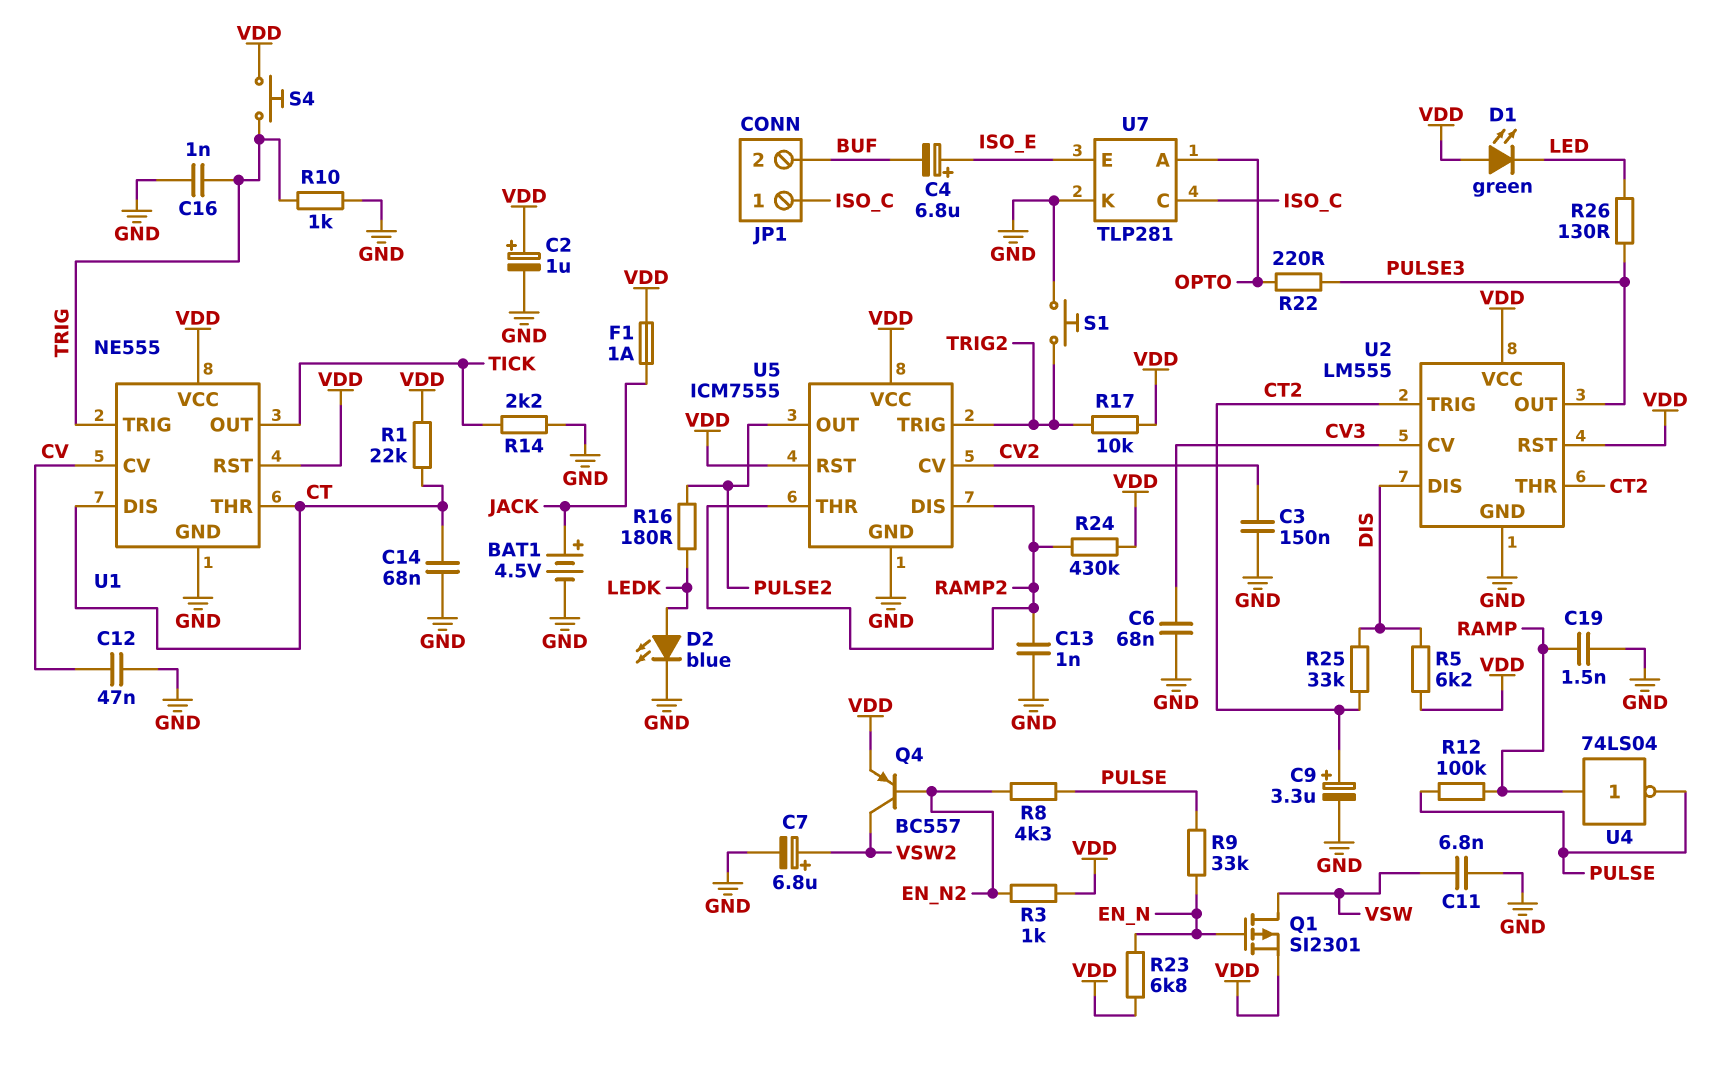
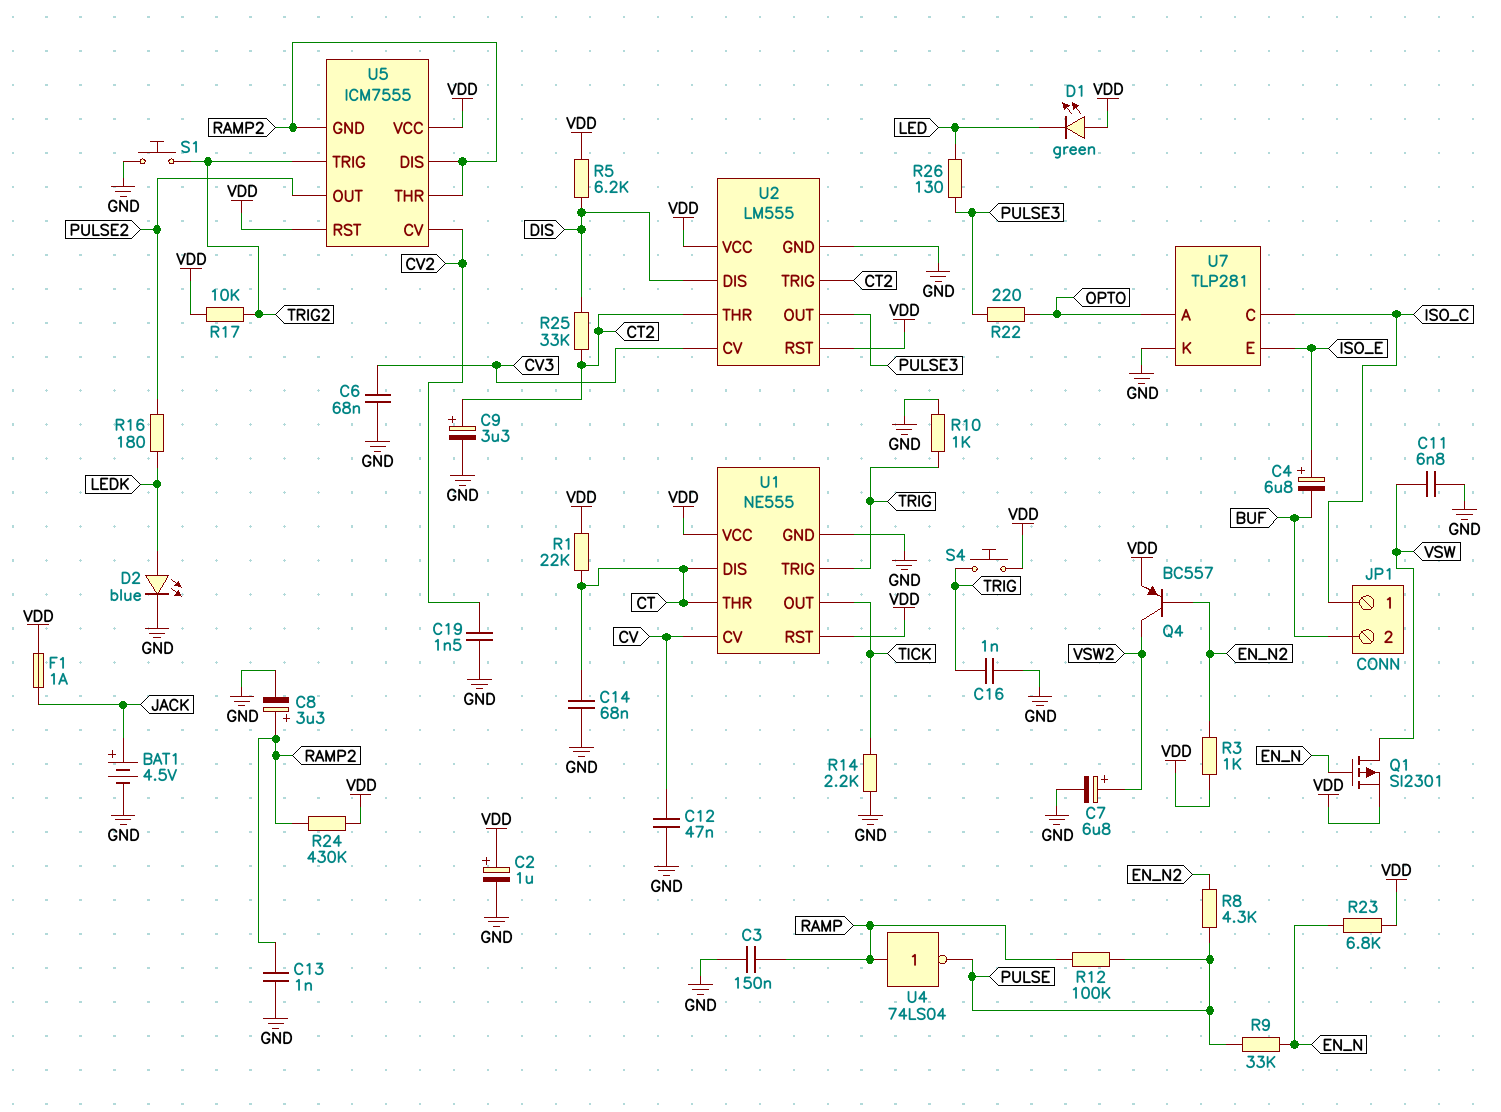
C3: 150nF (CV2, GND) -> 150nF (GND, RAMP)
C8: none -> 3.3uF (plus RAMP2, minus GND)
C19: 1.5nF (GND, RAMP) -> 1.5nF (CV2, GND)
U5 pin GND: GND -> RAMP2

